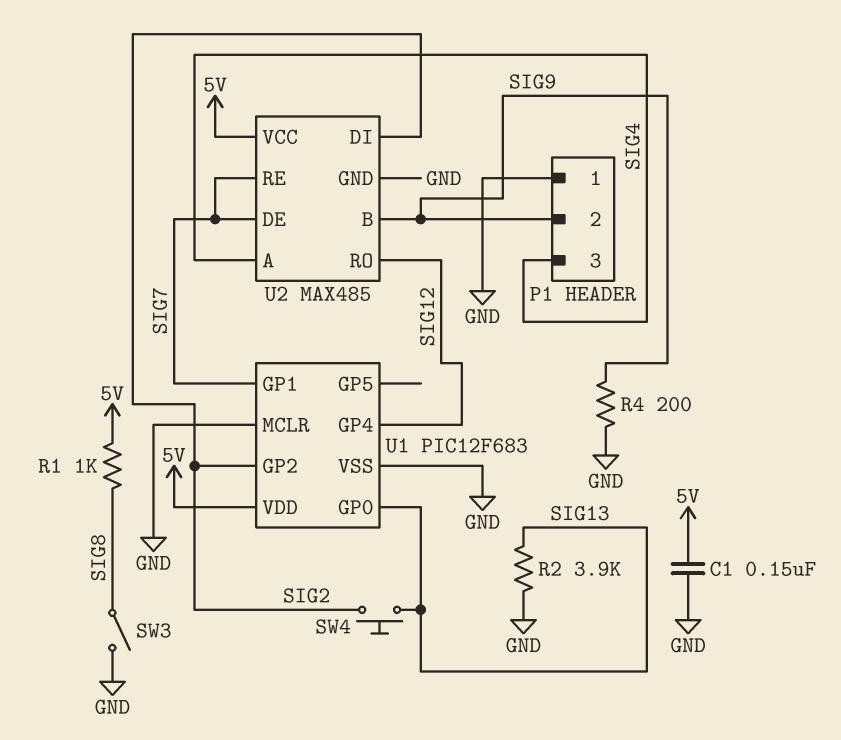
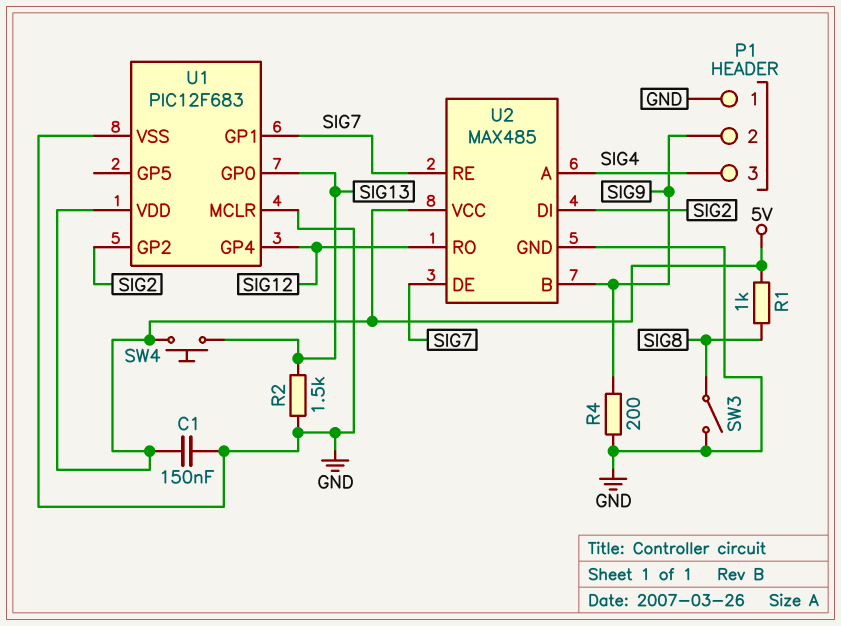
R2: 3.9k (GND, SIG13) -> 1.5k (GND, SIG13)
SW4: button (SIG2, SIG13) -> button (5V, SIG13)

